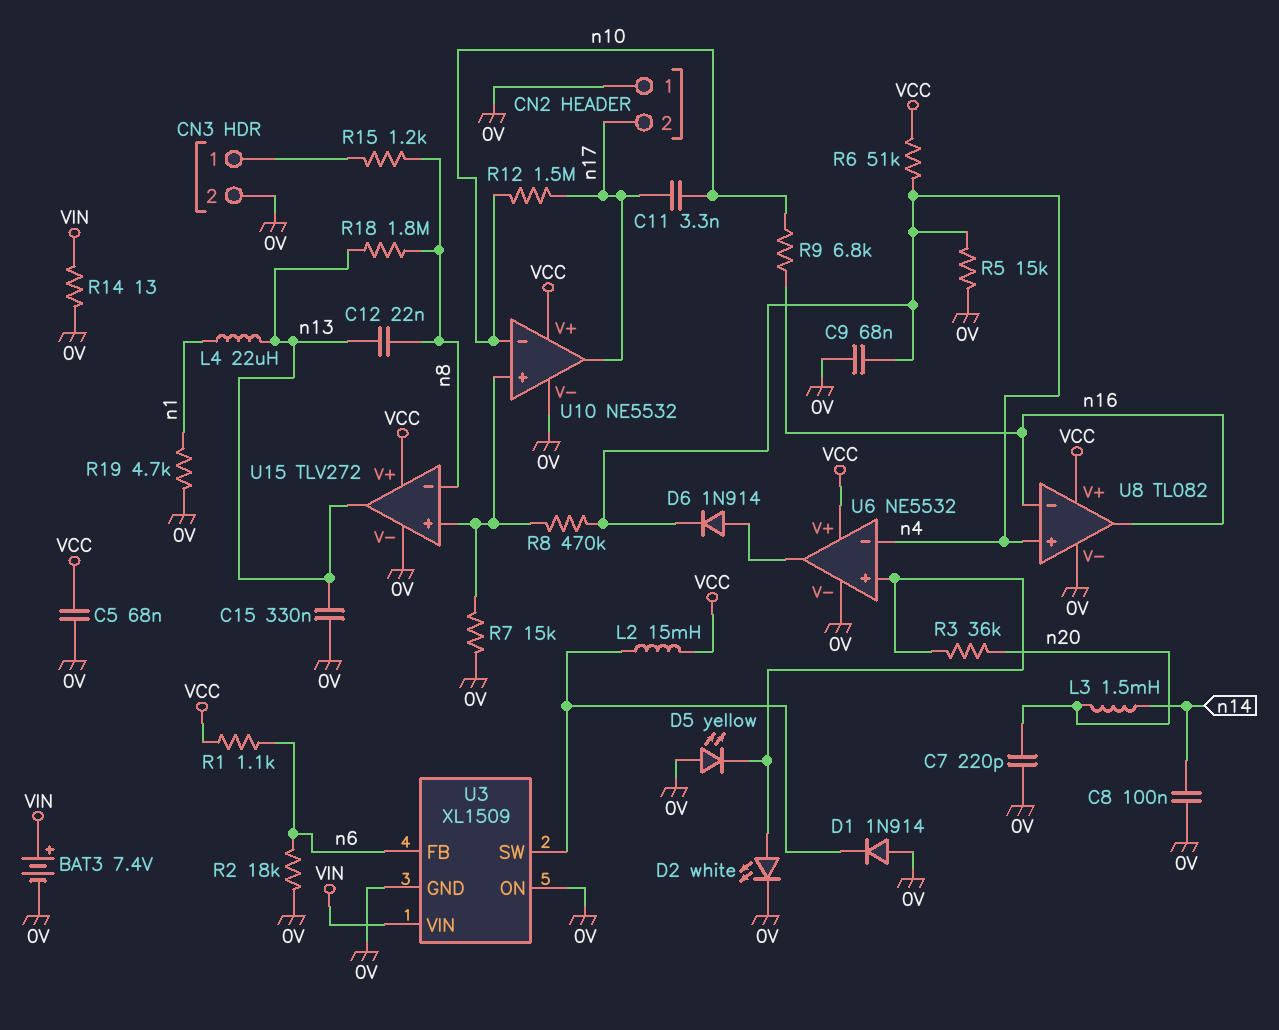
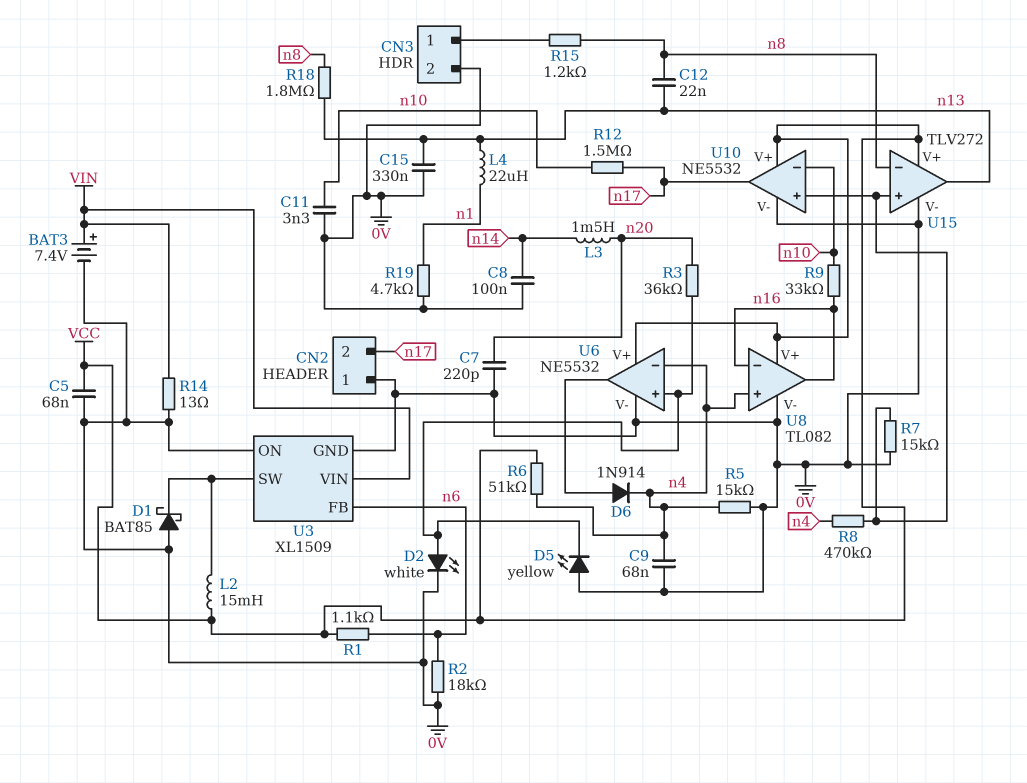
C11: 3.3nF (n10, n17) -> 3.3nF (0V, n10)
D1: diode 1N914 (A 0V, K U3/SW) -> schottky BAT85 (A 0V, K U3/SW)
R9: 6.8k (n10, n16) -> 33k (n10, n16)

